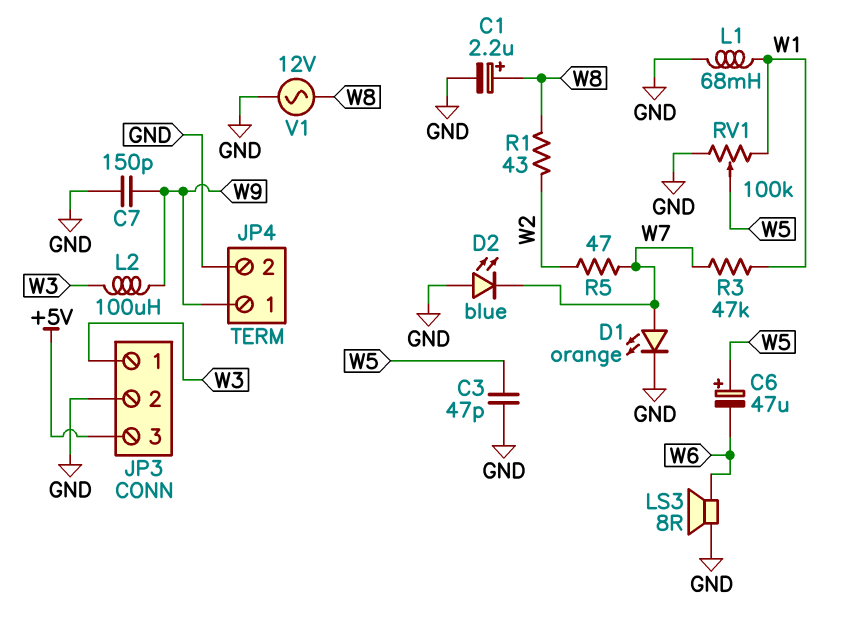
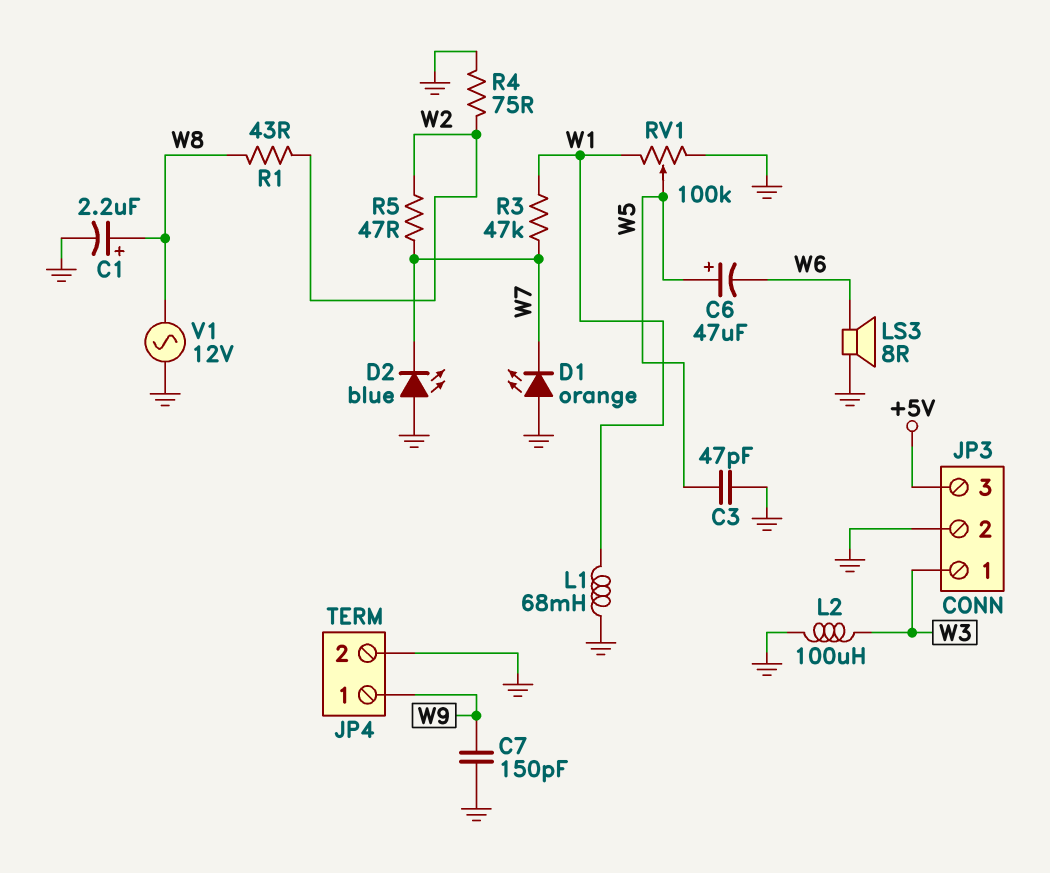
D1: LED orange (A W7, K GND) -> LED orange (A GND, K W7)
L2: 100uH (W3, W9) -> 100uH (GND, W3)
R4: none -> 75 (GND, W2)

